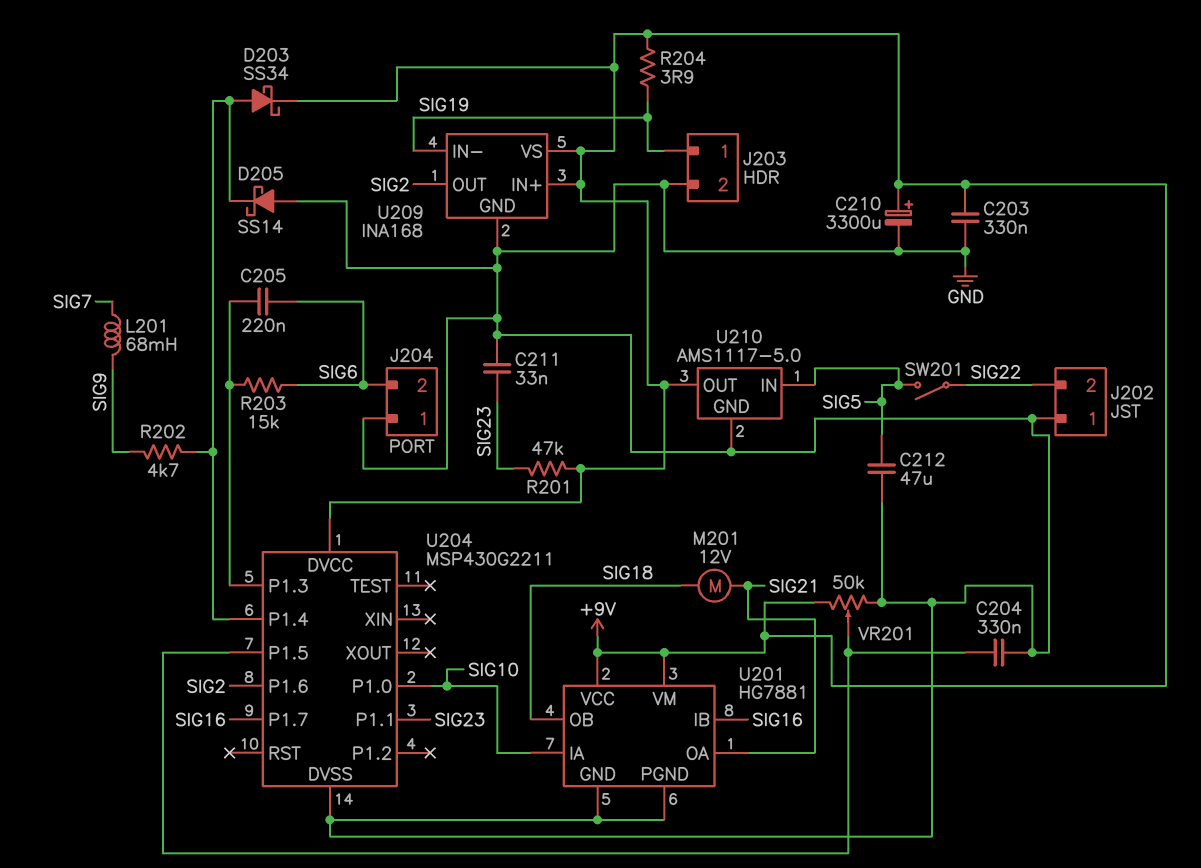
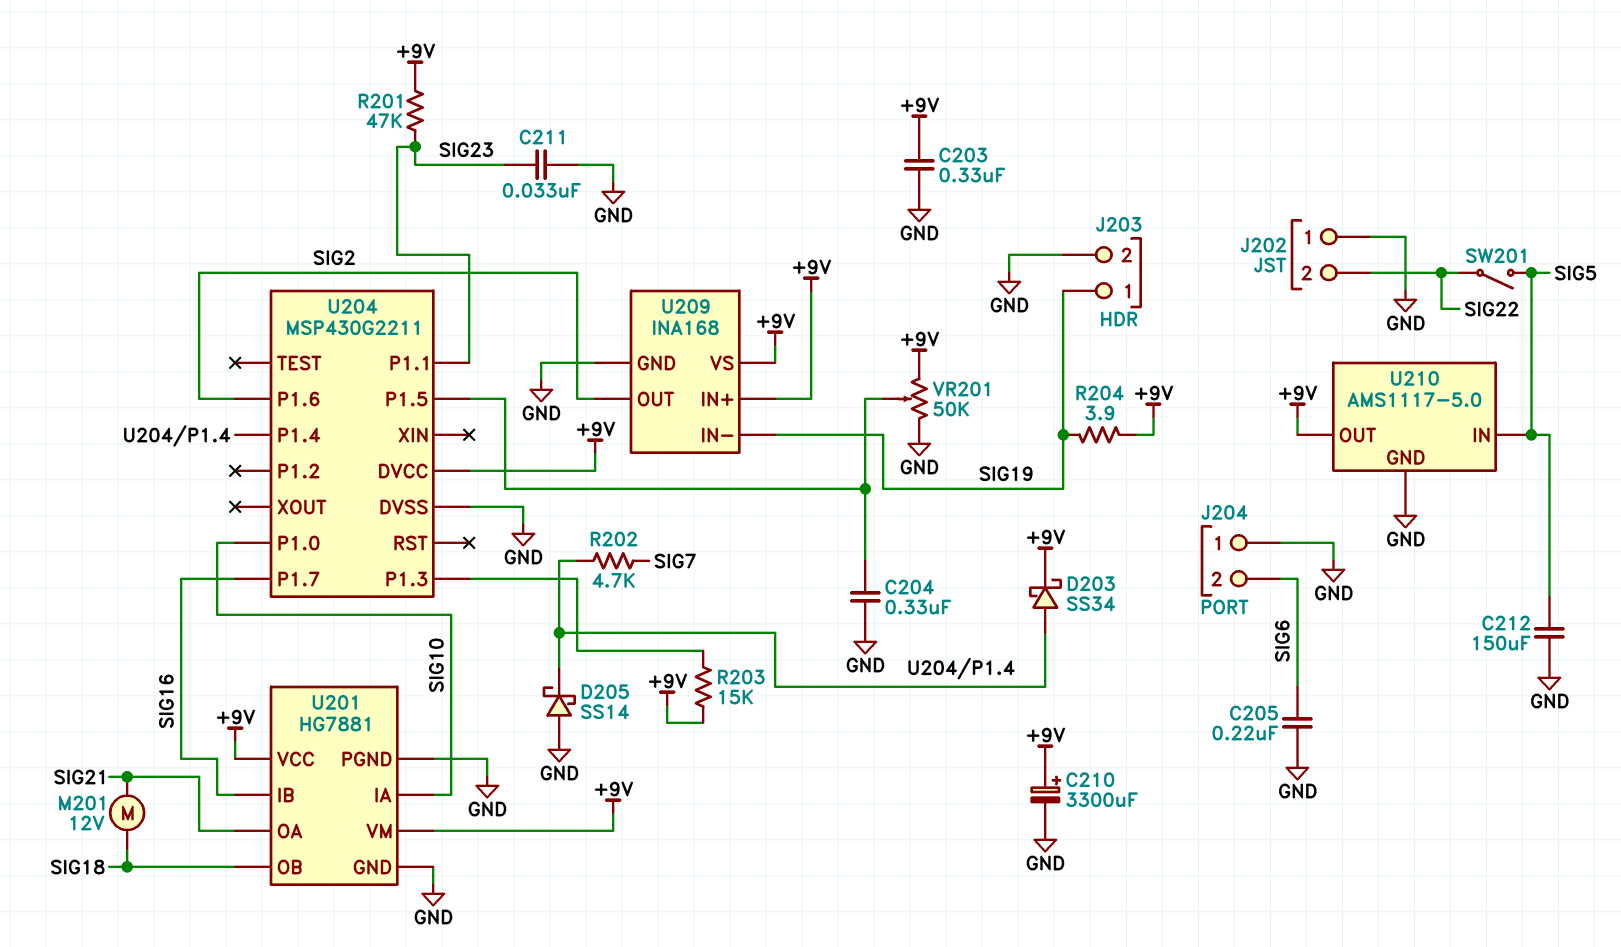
C205: 220nF (SIG6, U204/P1.3) -> 220nF (GND, SIG6)
C212: 47uF (GND, SIG5) -> 150uF (GND, SIG5)
L201: 68mH (SIG7, SIG9) -> none
R202: 4.7k (SIG9, U204/P1.4) -> 4.7k (SIG7, U204/P1.4)
R203: 15k (SIG6, U204/P1.3) -> 15k (+9V, U204/P1.3)

